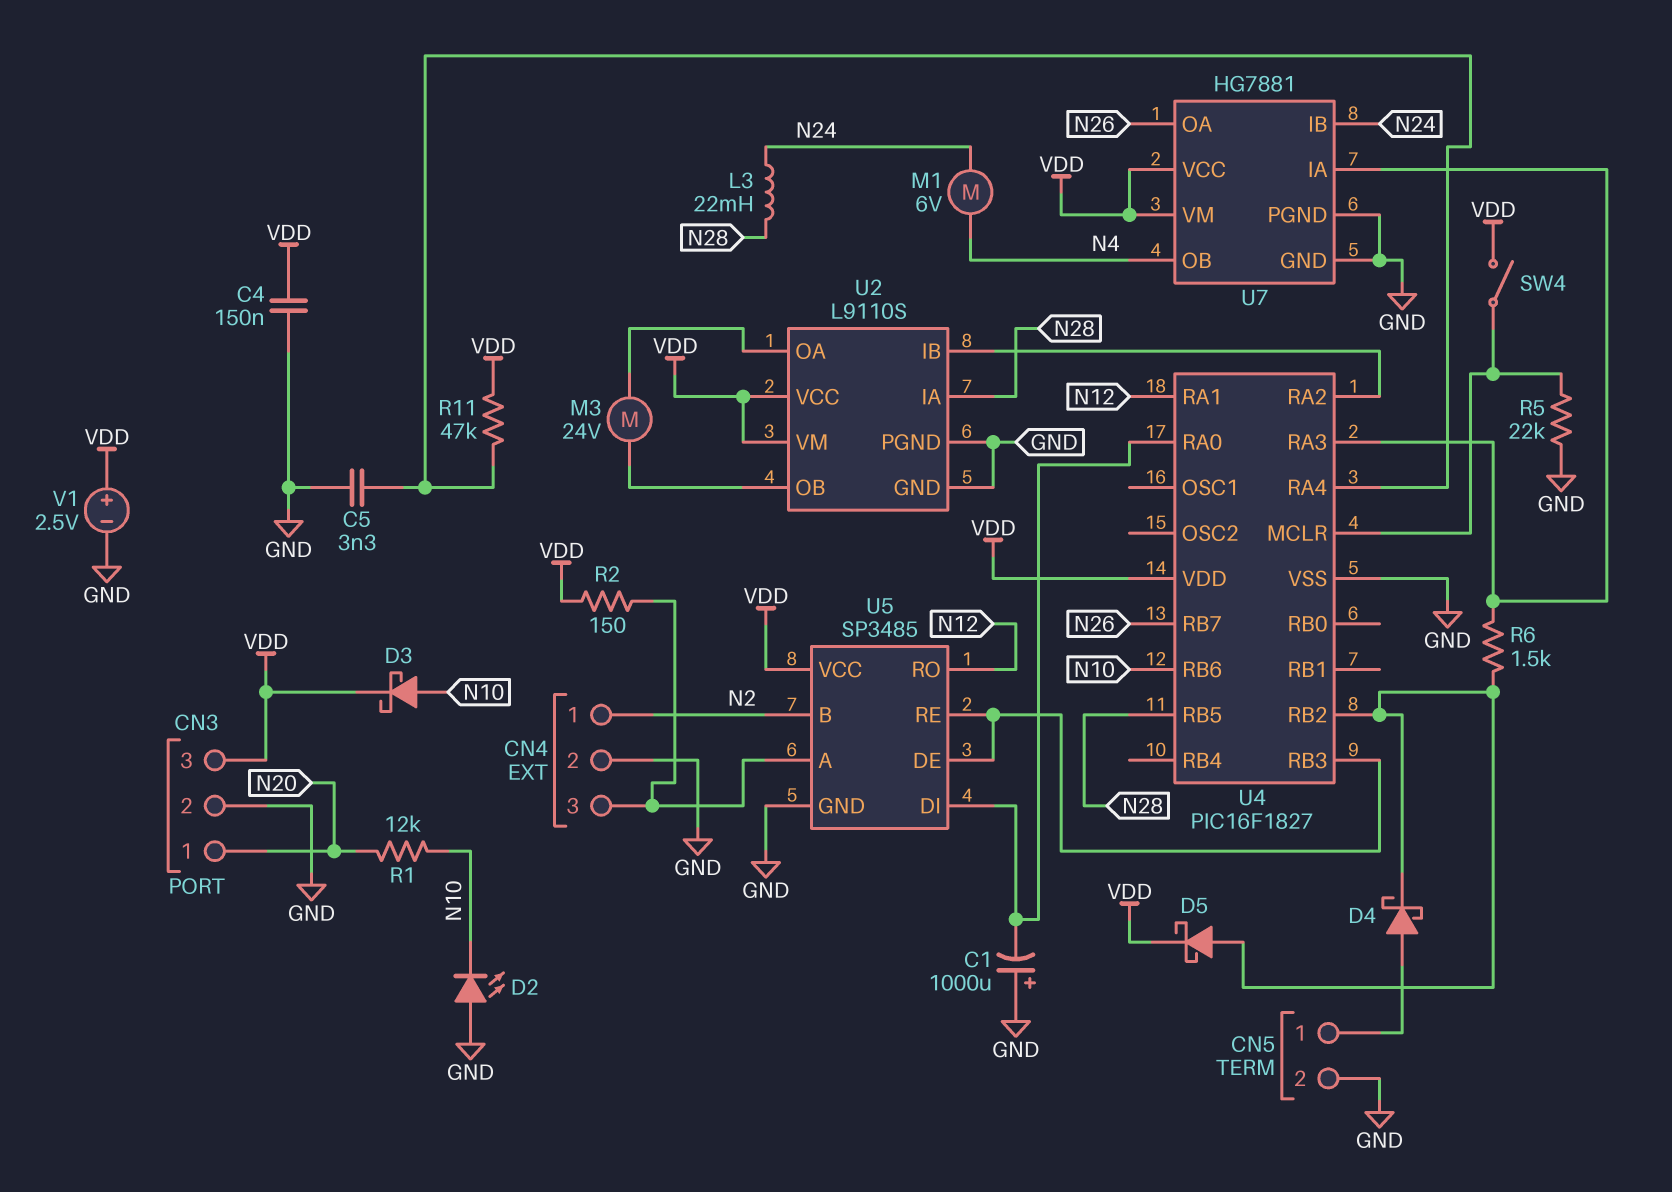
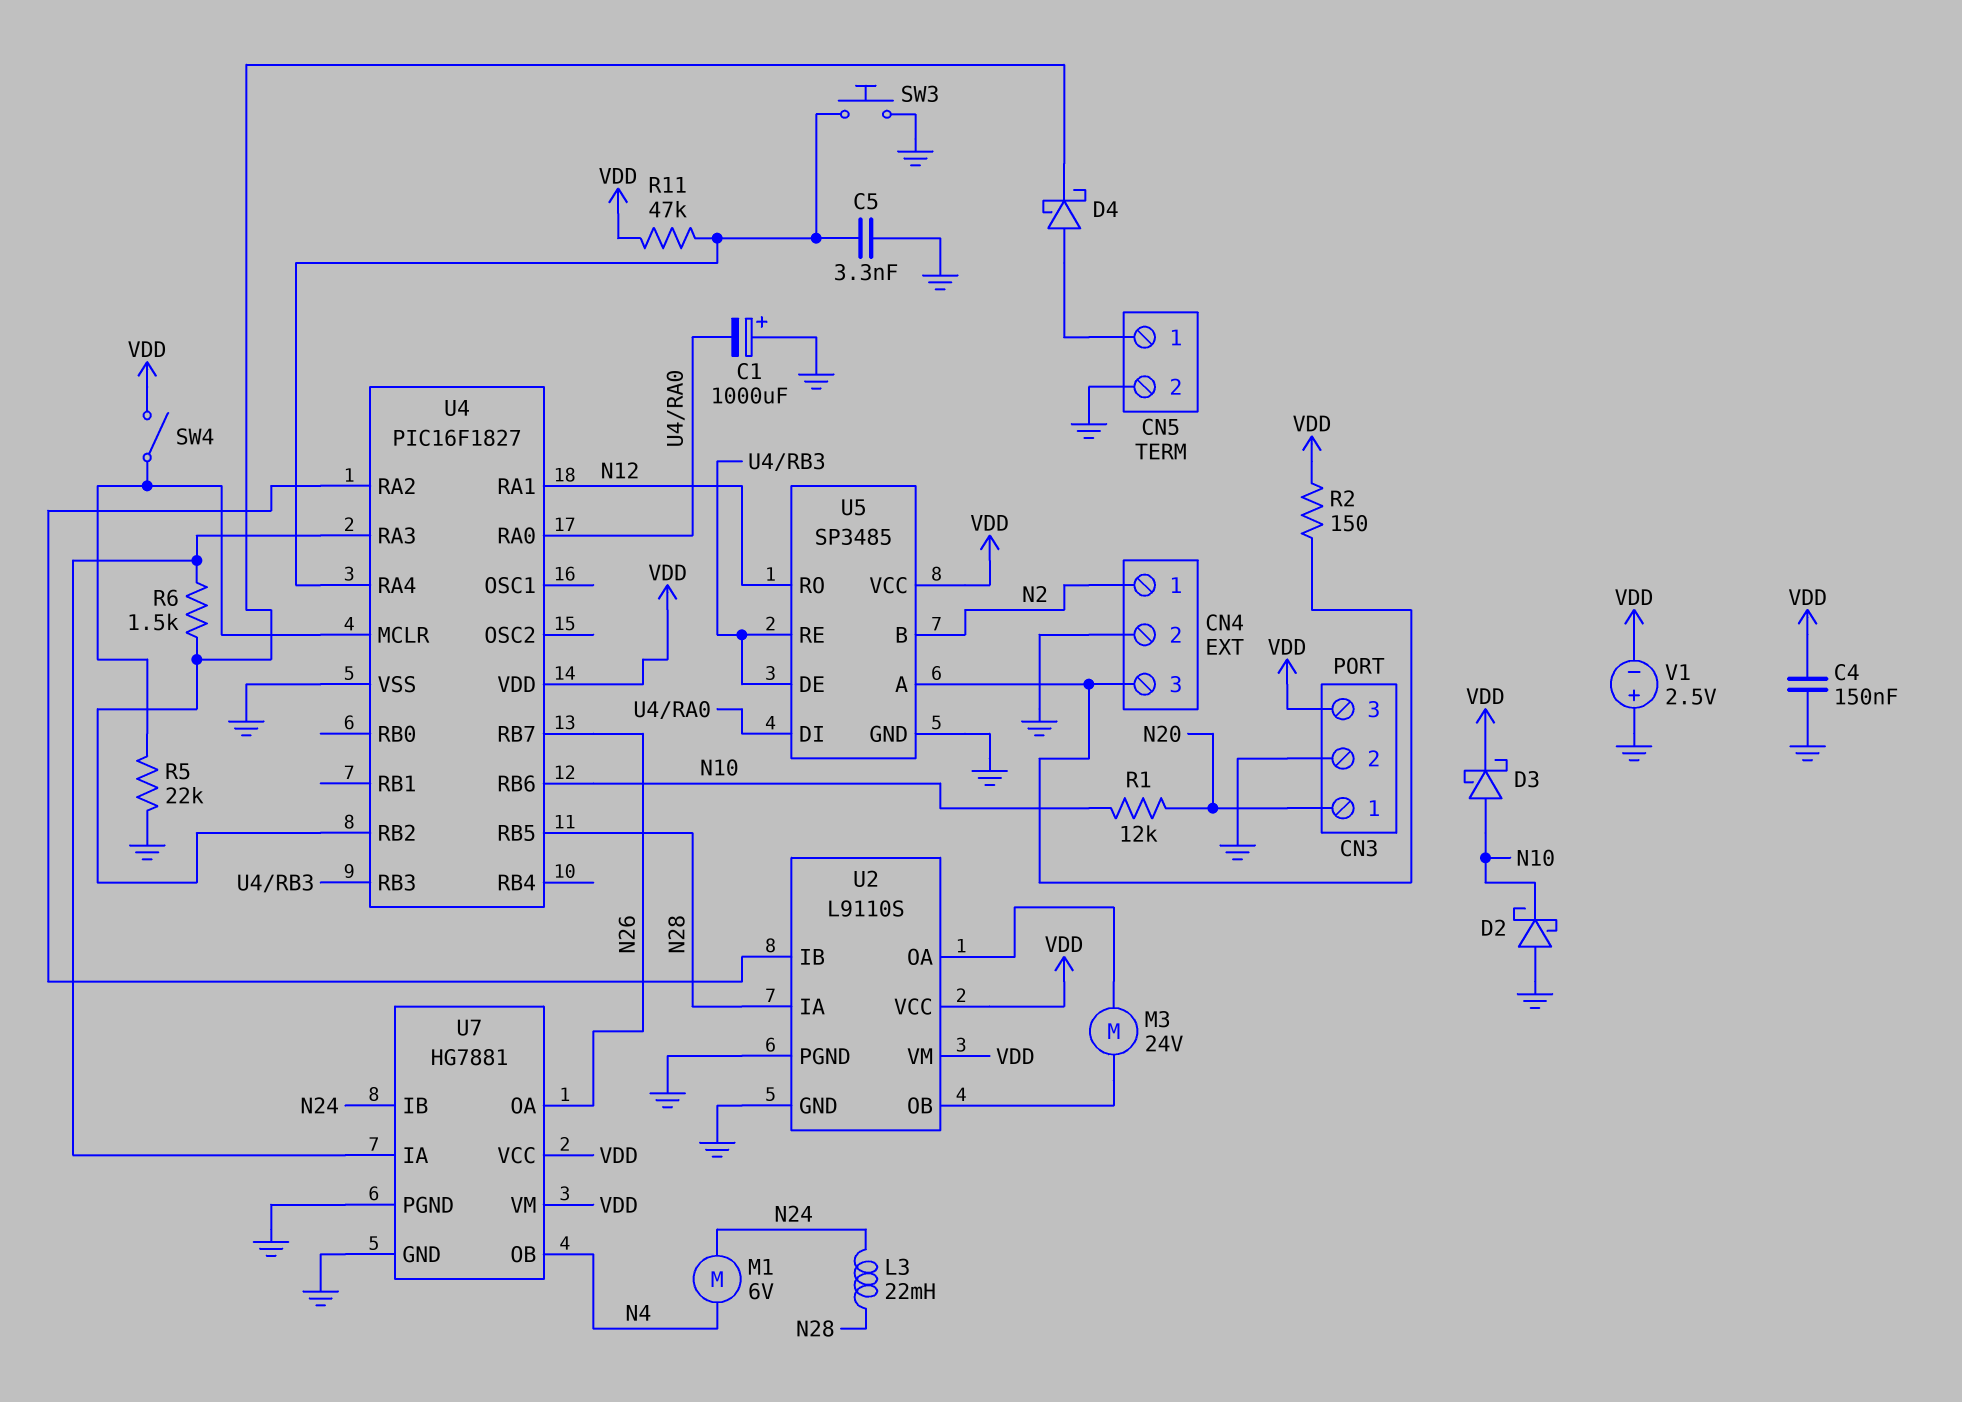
D2: LED (A GND, K N10) -> schottky (A GND, K N10)
D5: schottky (A U4/RB2, K VDD) -> none
SW3: none -> button (GND, U4/RA4)
V1: 2.5V (plus VDD, minus GND) -> 2.5V (plus GND, minus VDD)

